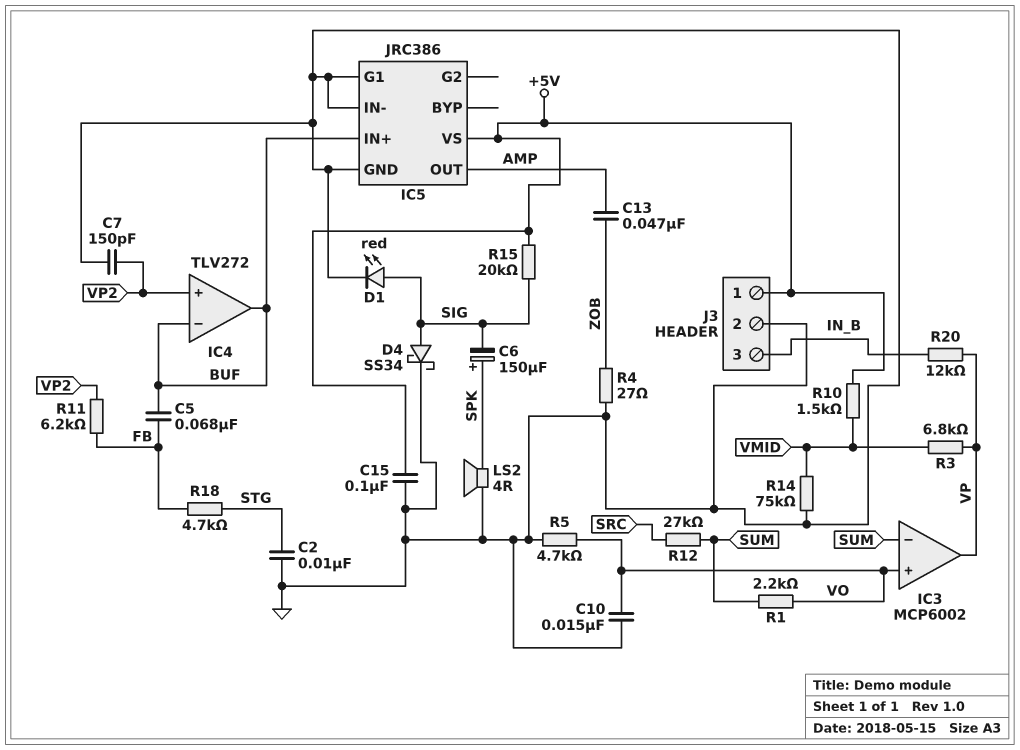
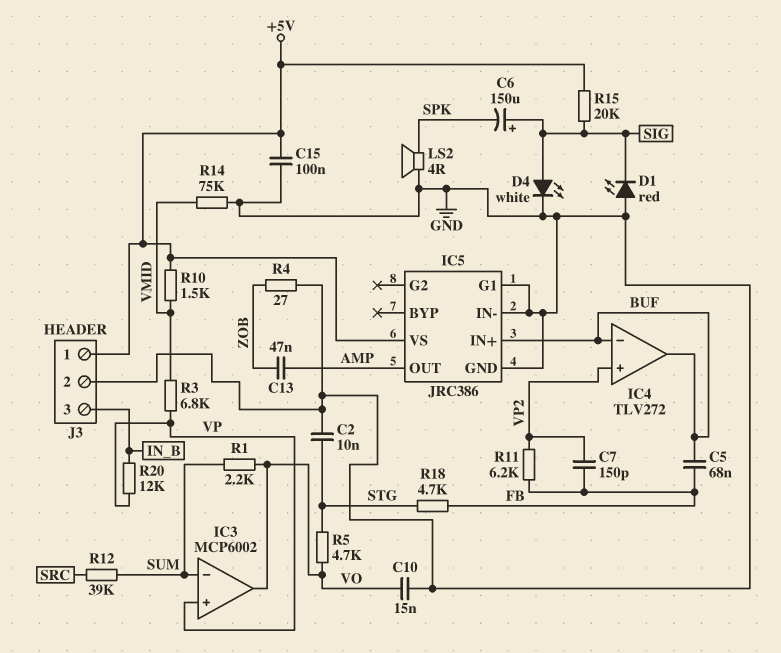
C6: 150uF (plus SPK, minus SIG) -> 150uF (plus SIG, minus SPK)
C7: 150pF (GND, VP2) -> 150pF (FB, VP2)
D1: LED red (A SIG, K GND) -> LED red (A GND, K SIG)
D4: schottky SS34 (A SIG, K GND) -> LED white (A SIG, K GND)
IC3 pin in+: VO -> VP
IC3 pin out: VP -> VO
R5: 4.7k (GND, VO) -> 4.7k (STG, VO)
R12: 27k (SRC, SUM) -> 39k (SRC, SUM)

